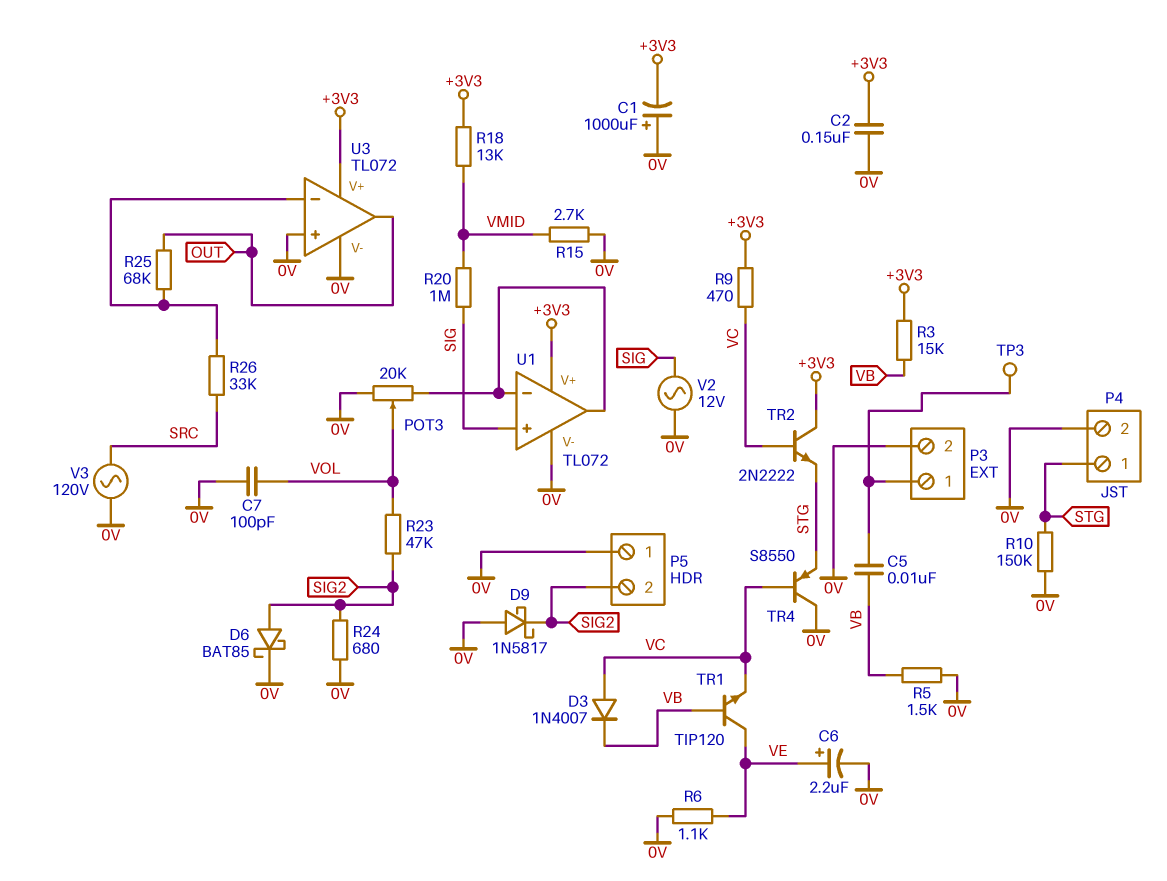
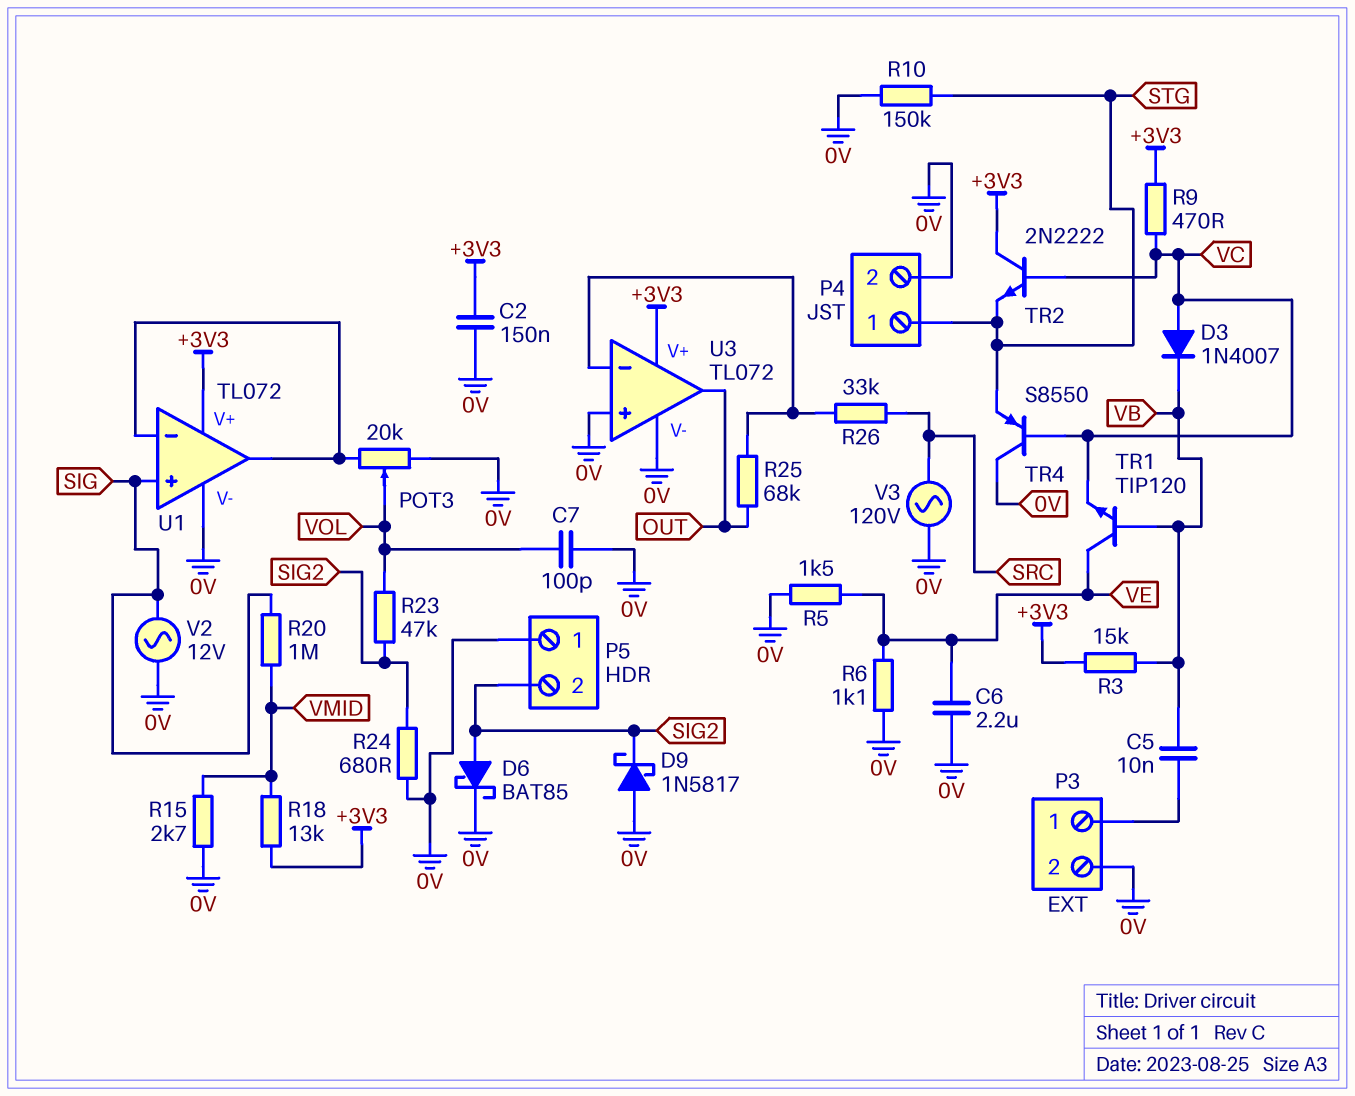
C1: 1000uF (plus 0V, minus +3V3) -> none
C6: 2.2uF (plus VE, minus 0V) -> 2.2uF (0V, VE)
R5: 1.5k (0V, VB) -> 1.5k (0V, VE)
TP3: test point (P3/1) -> none

